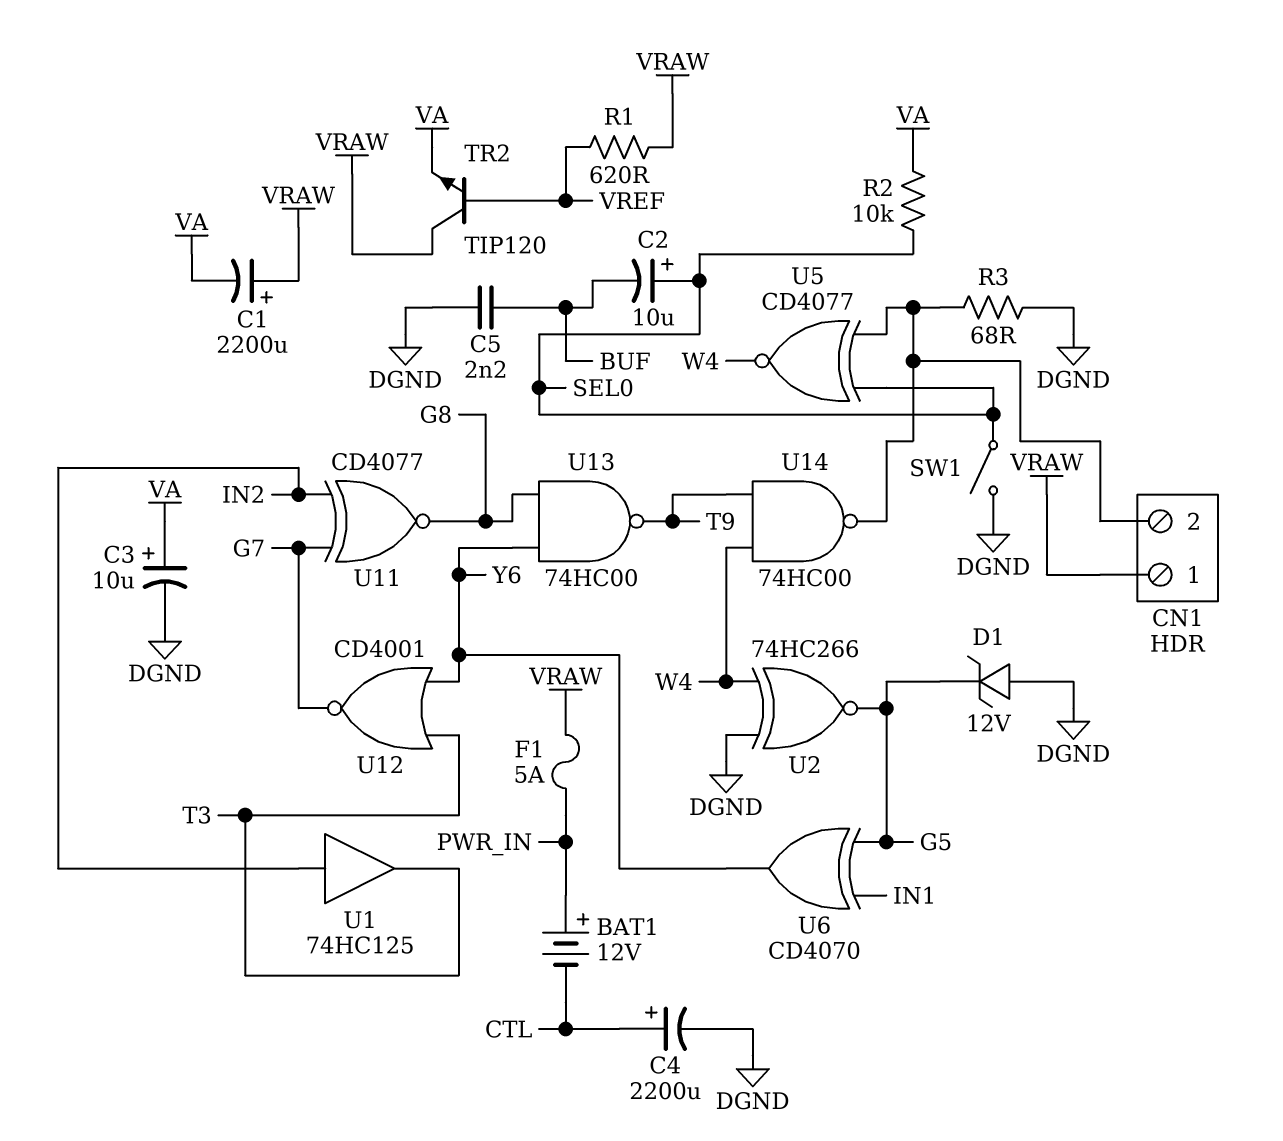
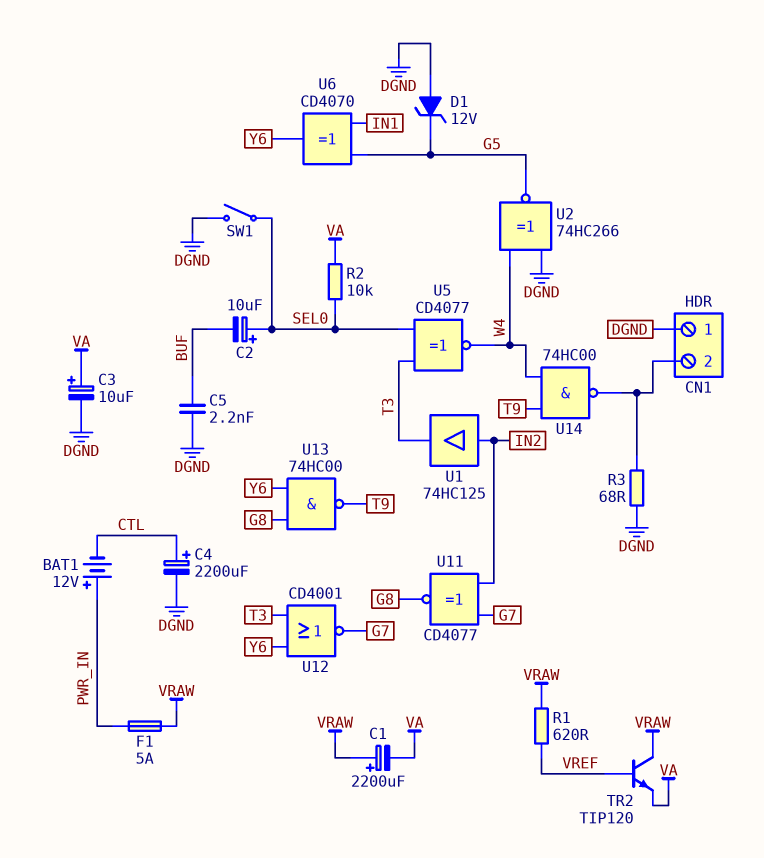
CN1 pin 1: VRAW -> DGND
U5: XNOR CD4077 (in CN1/2, in SEL0, out W4) -> XNOR CD4077 (in SEL0, in T3, out W4)

